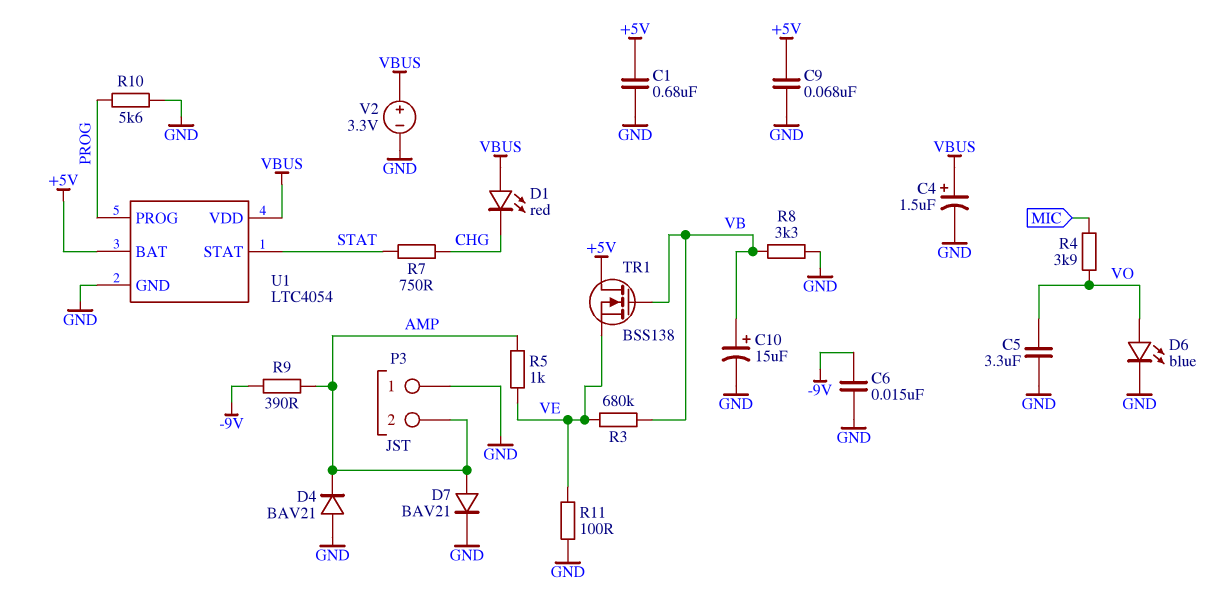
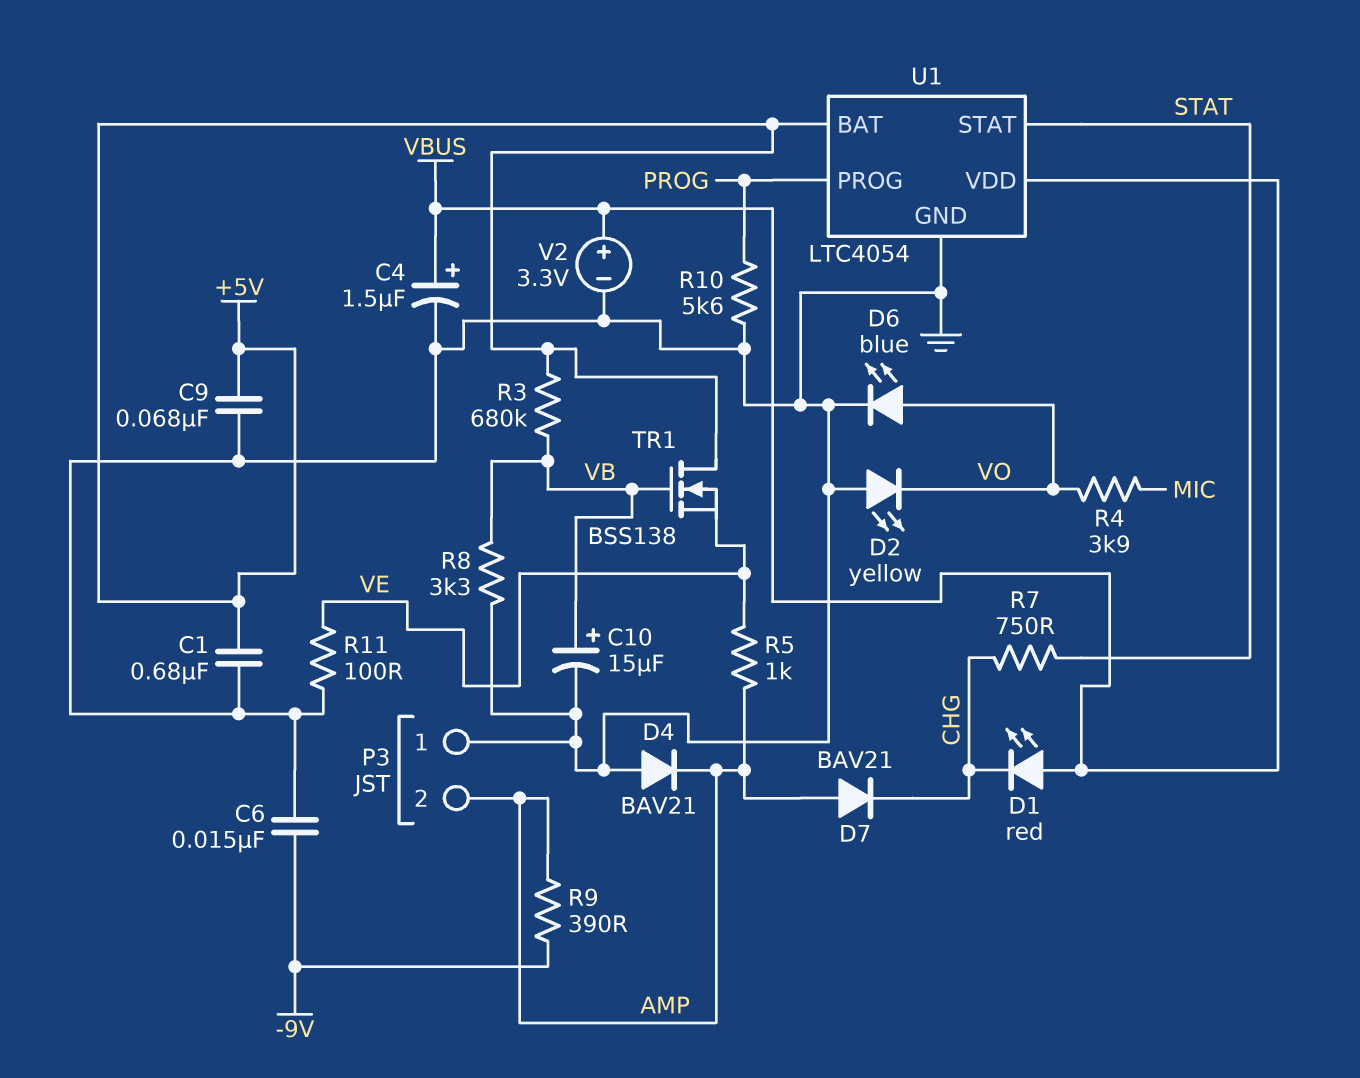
C5: 3.3uF (GND, VO) -> none
D2: none -> LED yellow (A GND, K VO)
D7: diode BAV21 (A AMP, K GND) -> diode BAV21 (A AMP, K CHG)
R3: 680k (VB, VE) -> 680k (+5V, VB)

